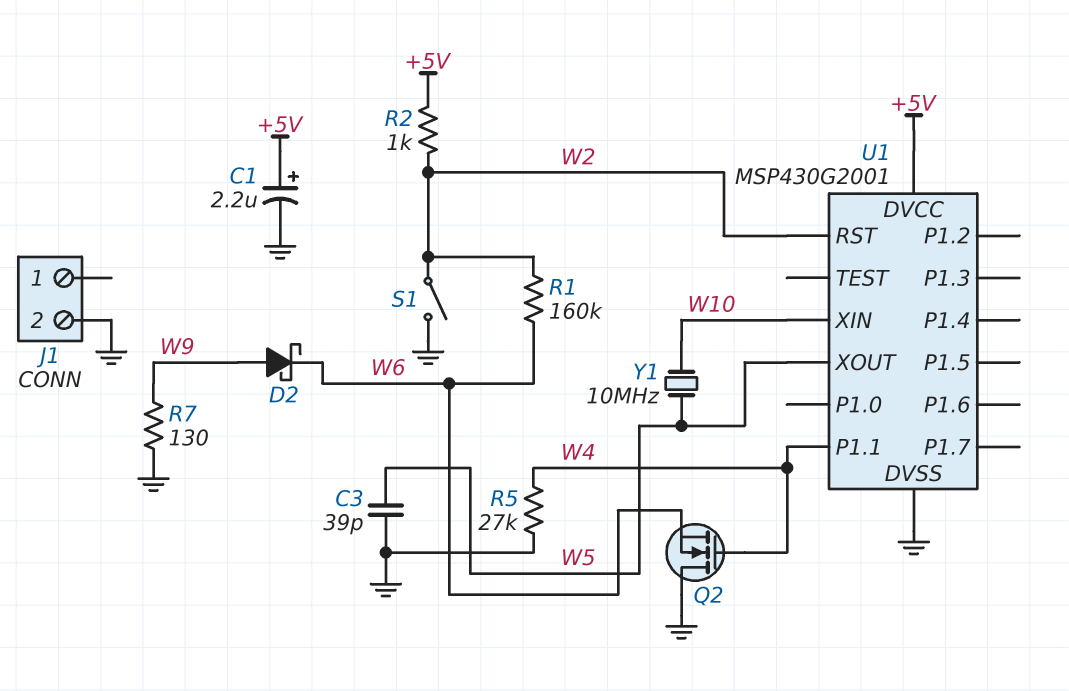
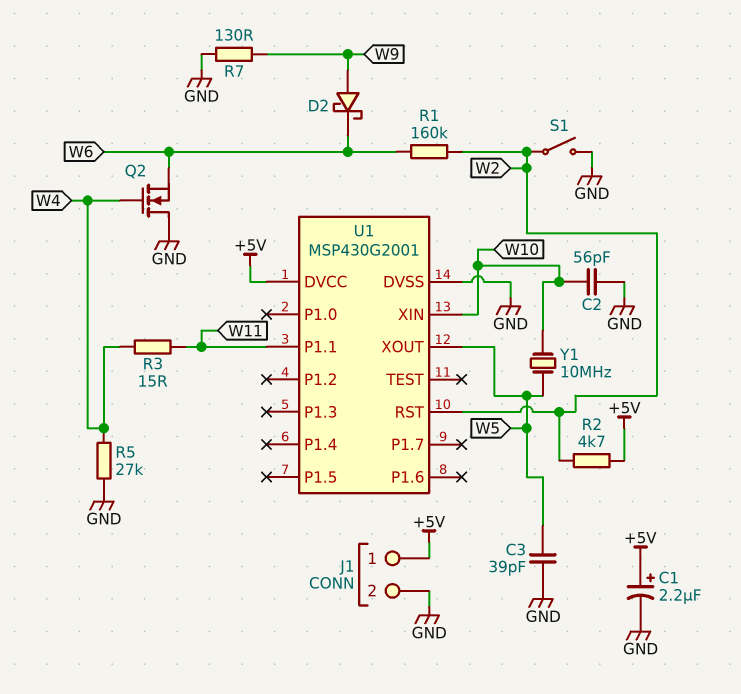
C2: none -> 56pF (GND, W10)
J1 pin 1: none -> +5V
R2: 1k (+5V, W2) -> 4.7k (+5V, W2)
R3: none -> 15 (W4, W11)
U1 pin P1.1: W4 -> W11

